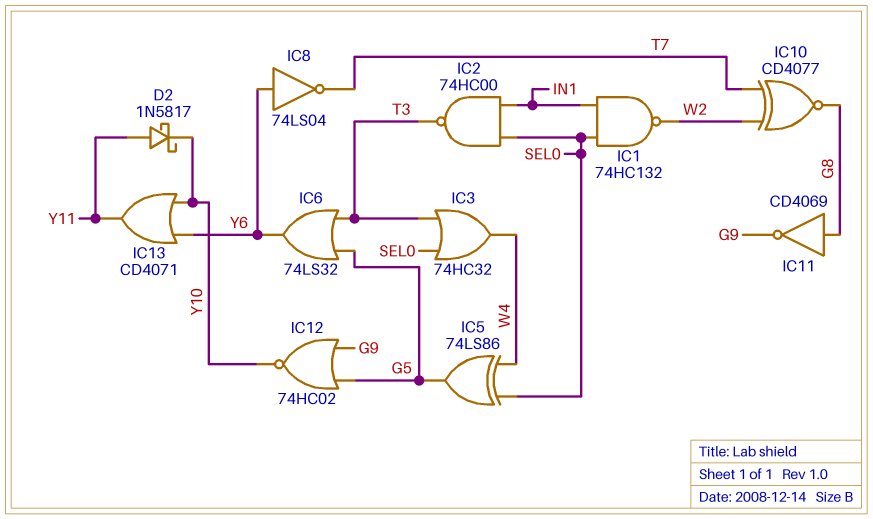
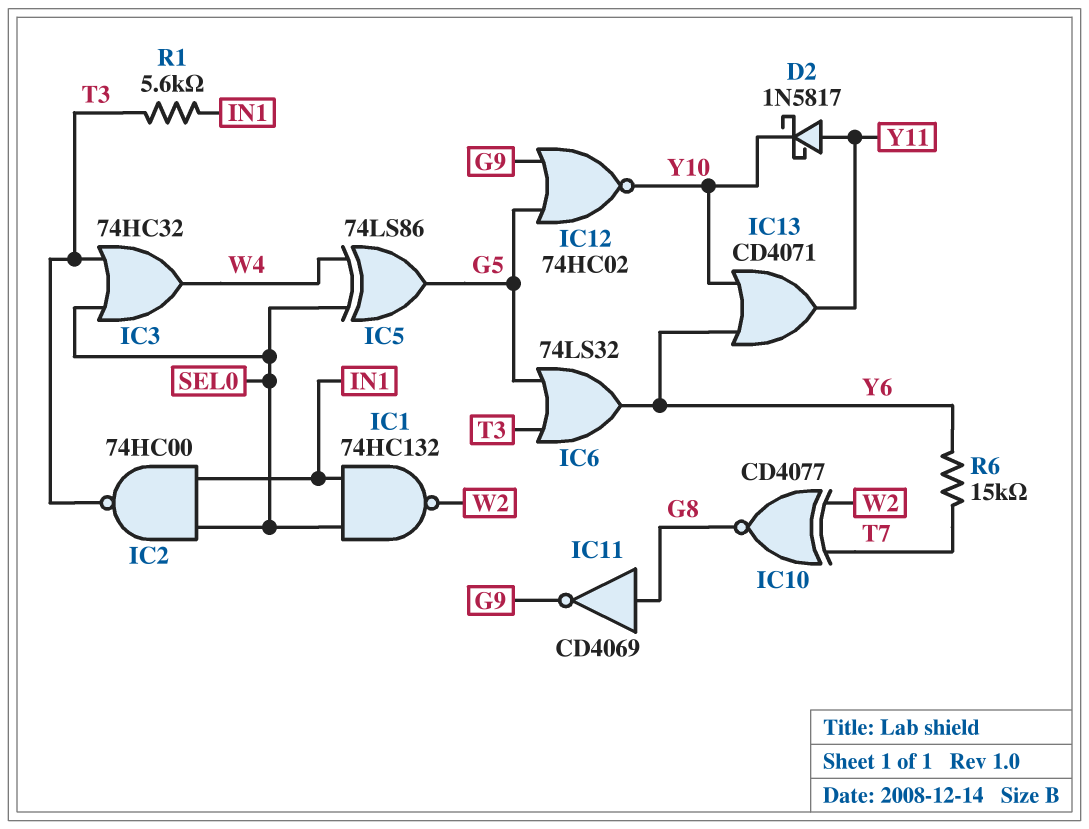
IC8: NOT 74LS04 (in Y6, out T7) -> none
R1: none -> 5.6k (IN1, T3)
R6: none -> 15k (T7, Y6)

